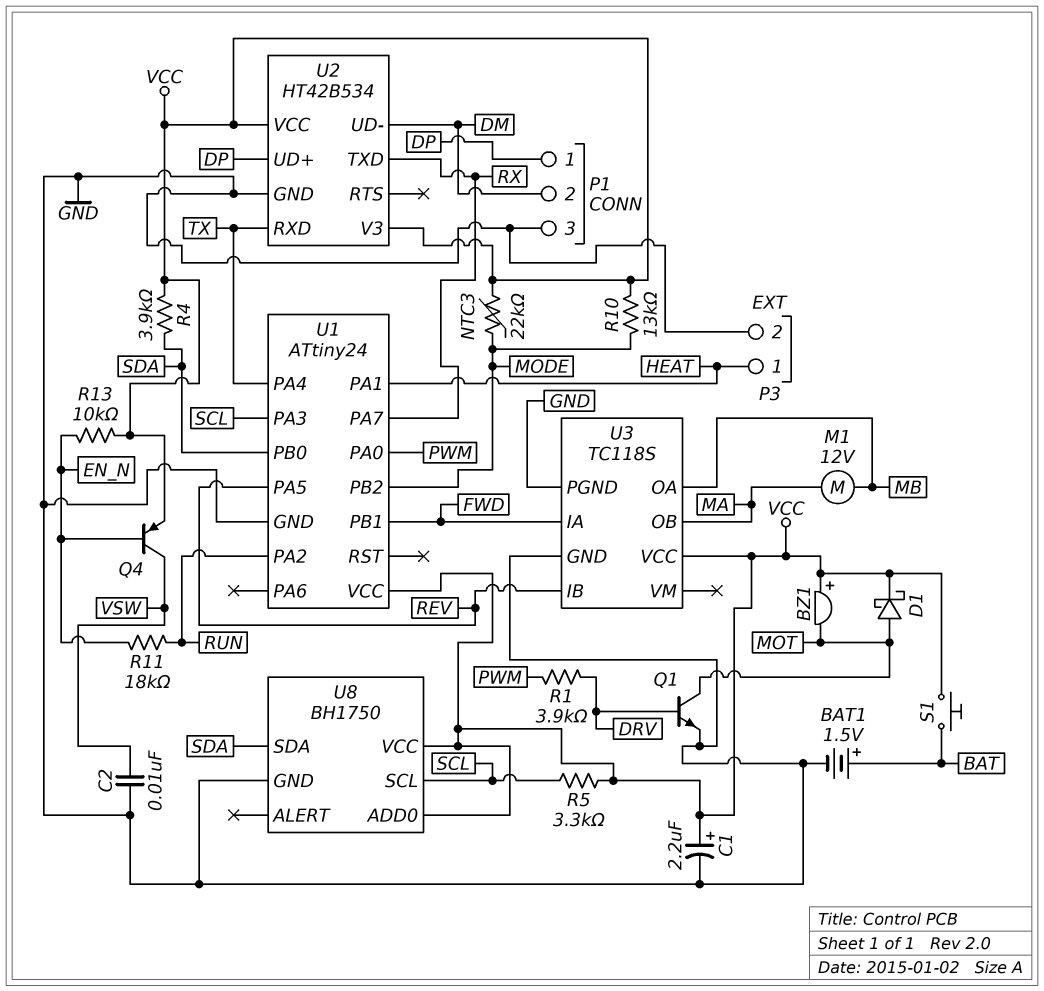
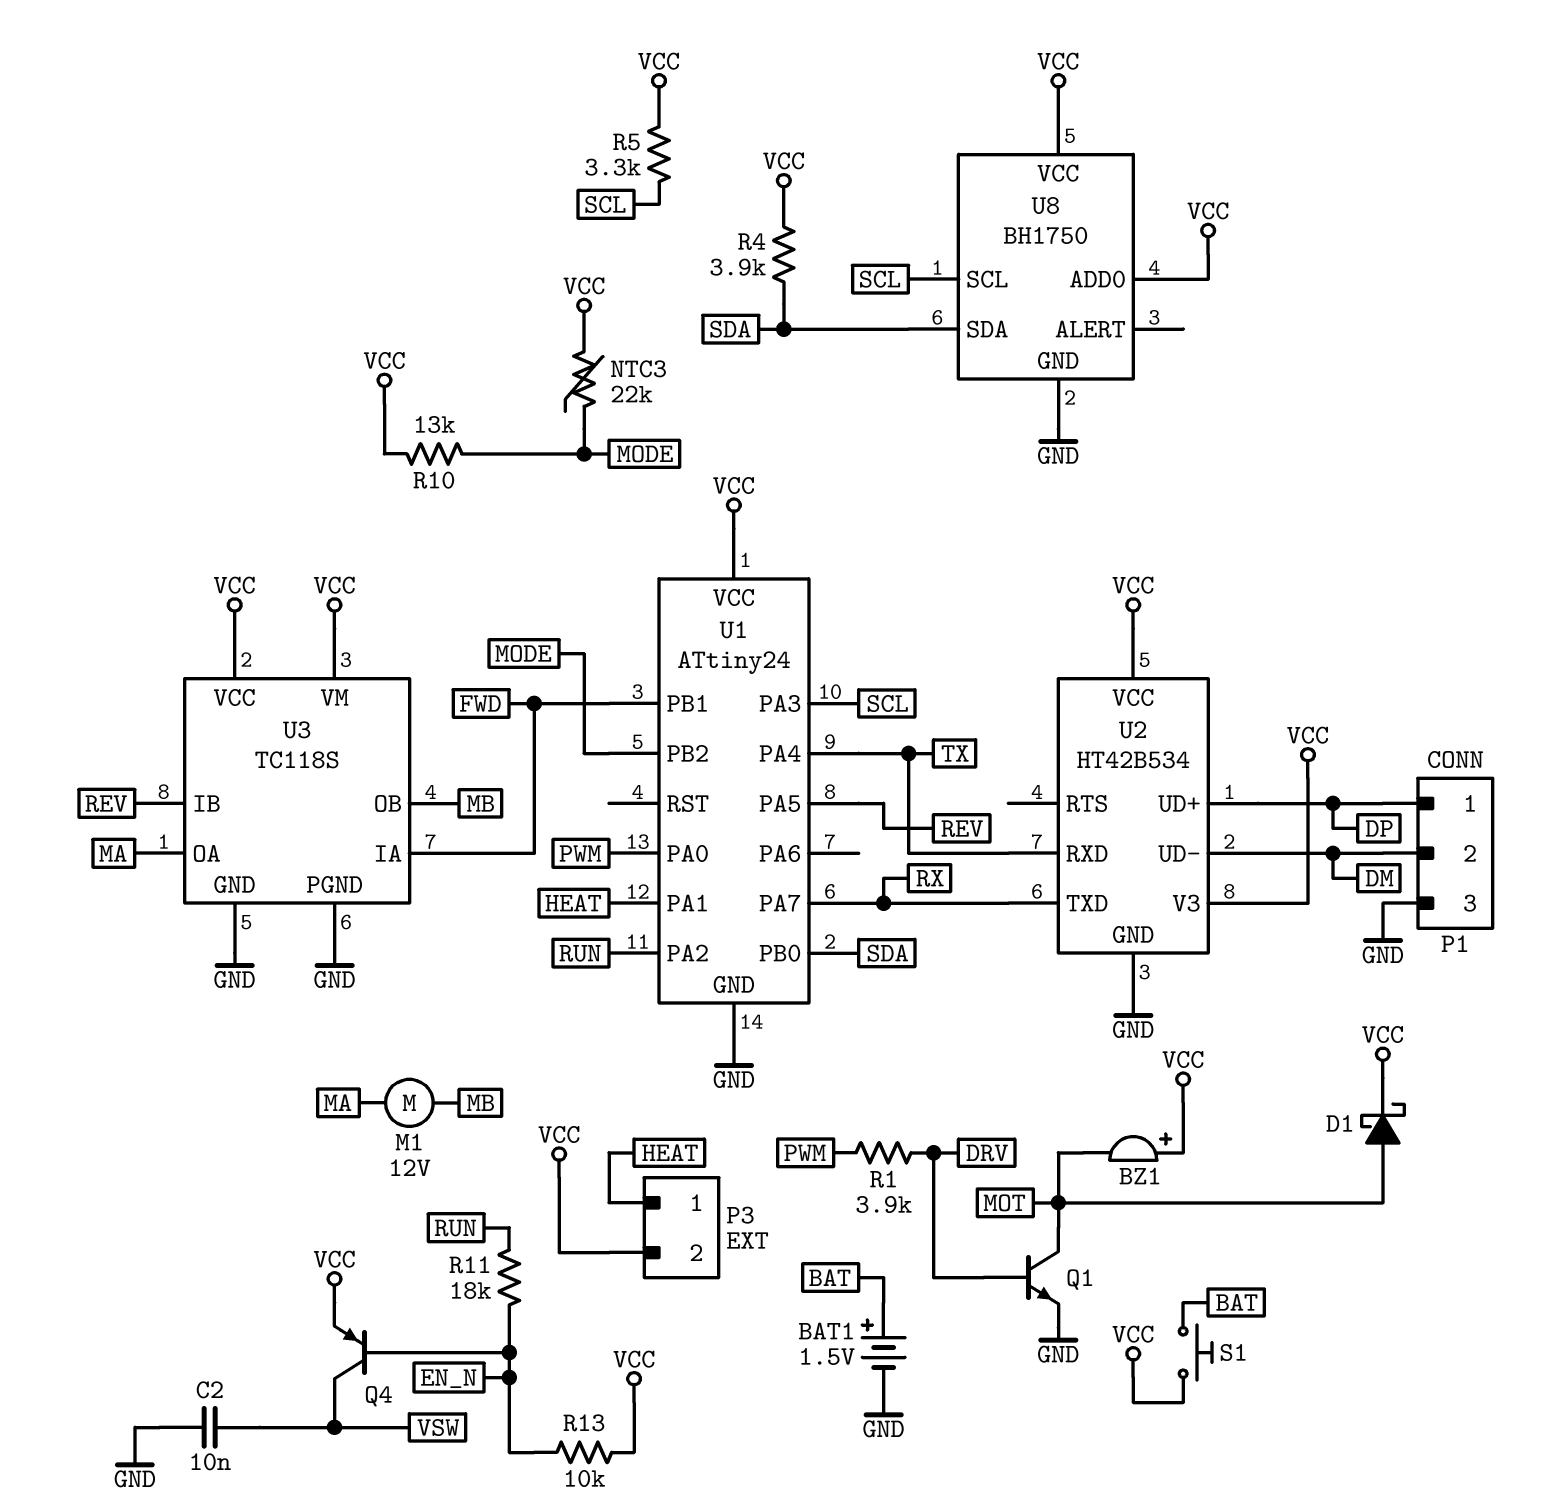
C1: 2.2uF (plus VCC, minus GND) -> none
P3 pin 2: GND -> VCC
U3 pin OA: MB -> MA
U3 pin OB: MA -> MB
U3 pin VM: none -> VCC

